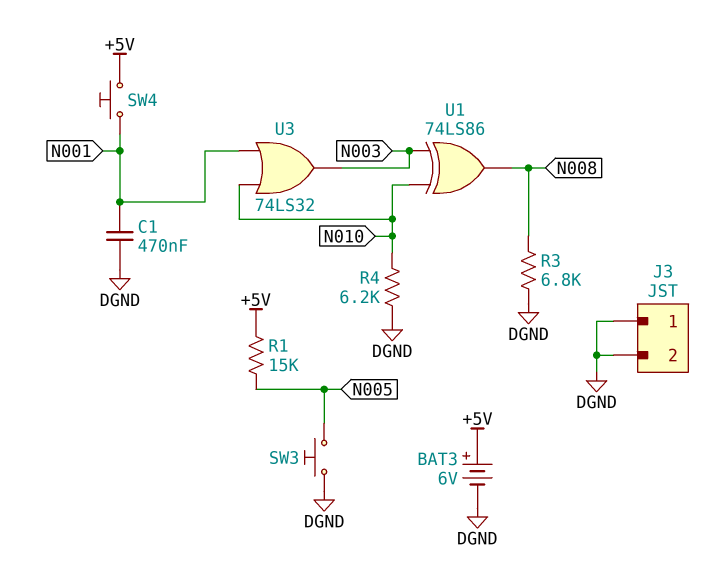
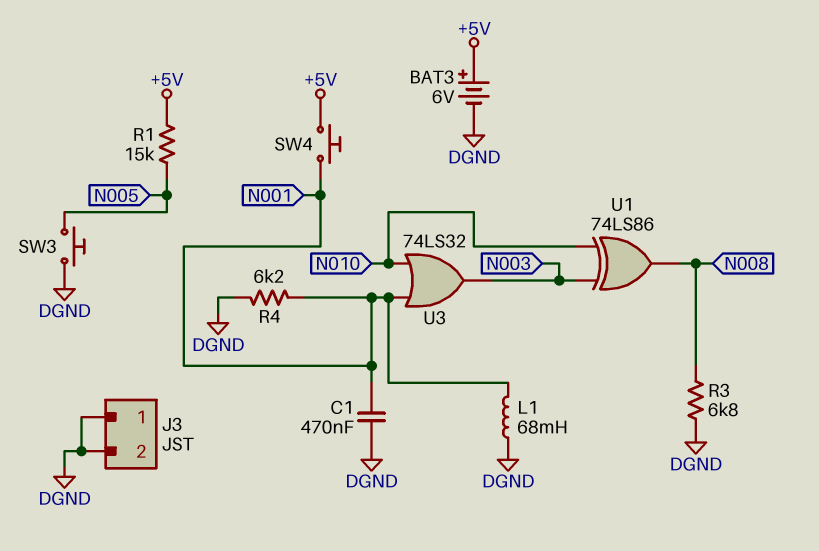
L1: none -> 68mH (DGND, N001)
R4: 6.2k (DGND, N010) -> 6.2k (DGND, N001)

